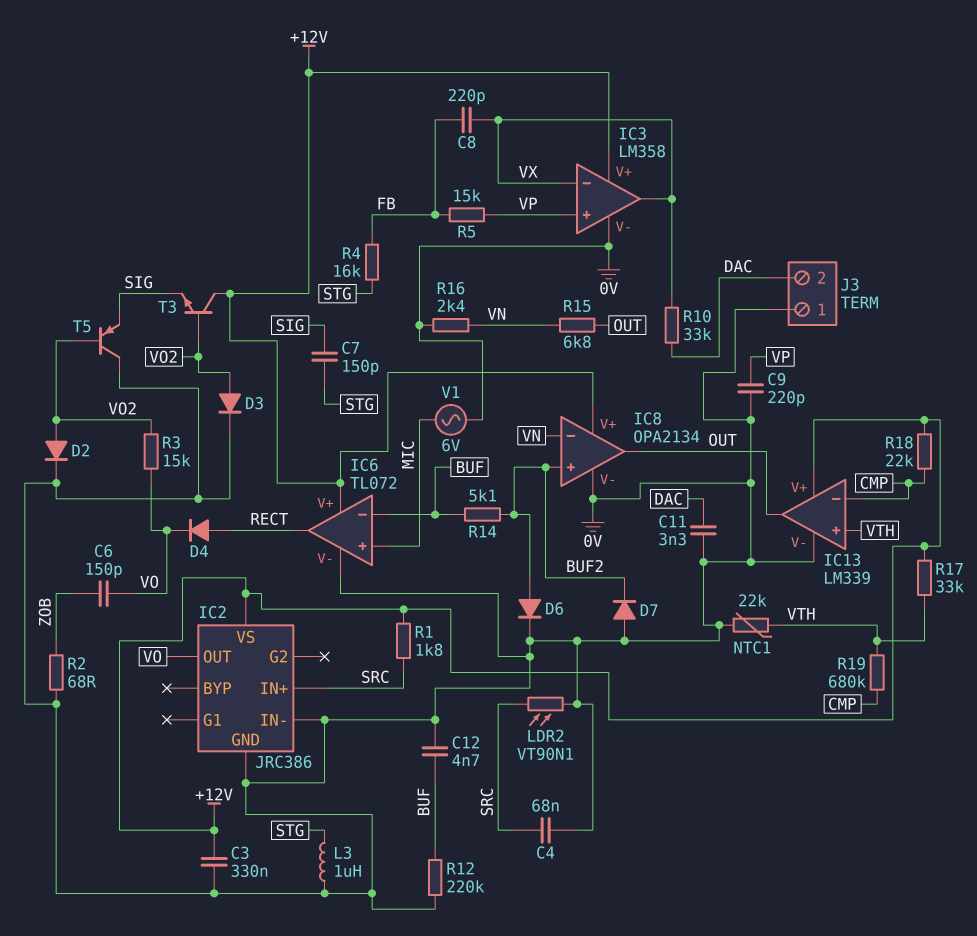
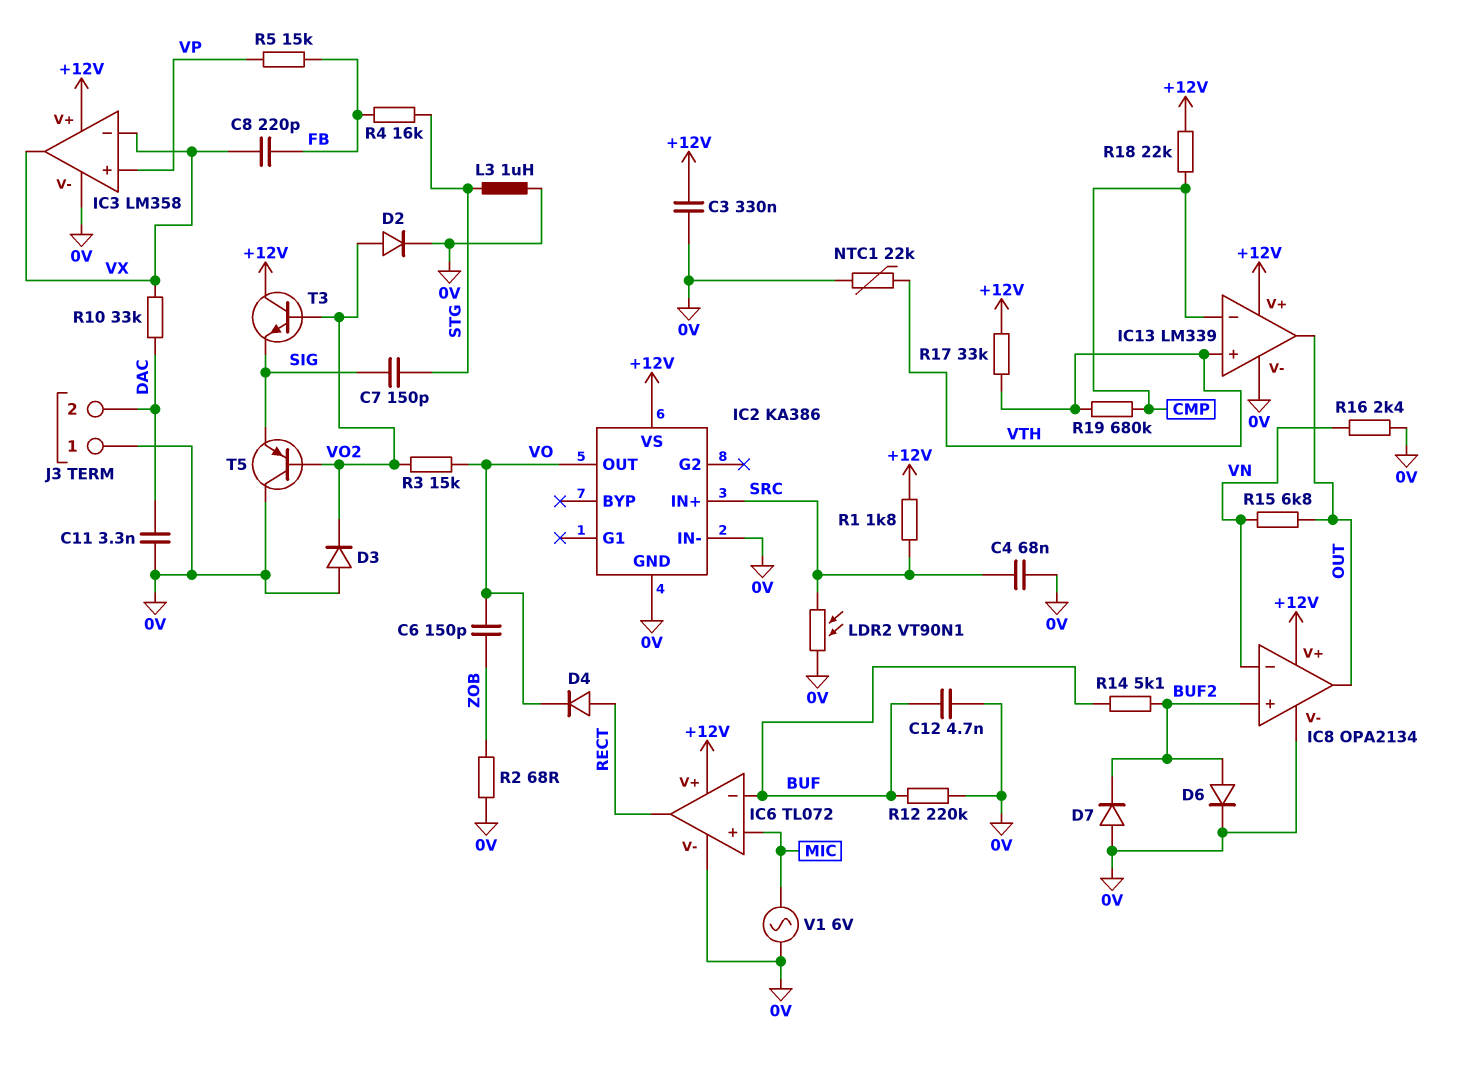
C9: 220pF (0V, VP) -> none
D3: diode (A VO2, K 0V) -> diode (A 0V, K VO2)
IC2: JRC386 -> KA386

